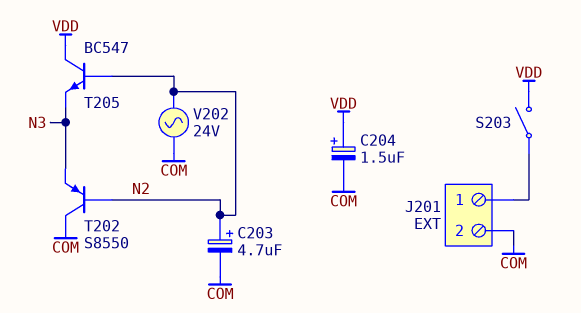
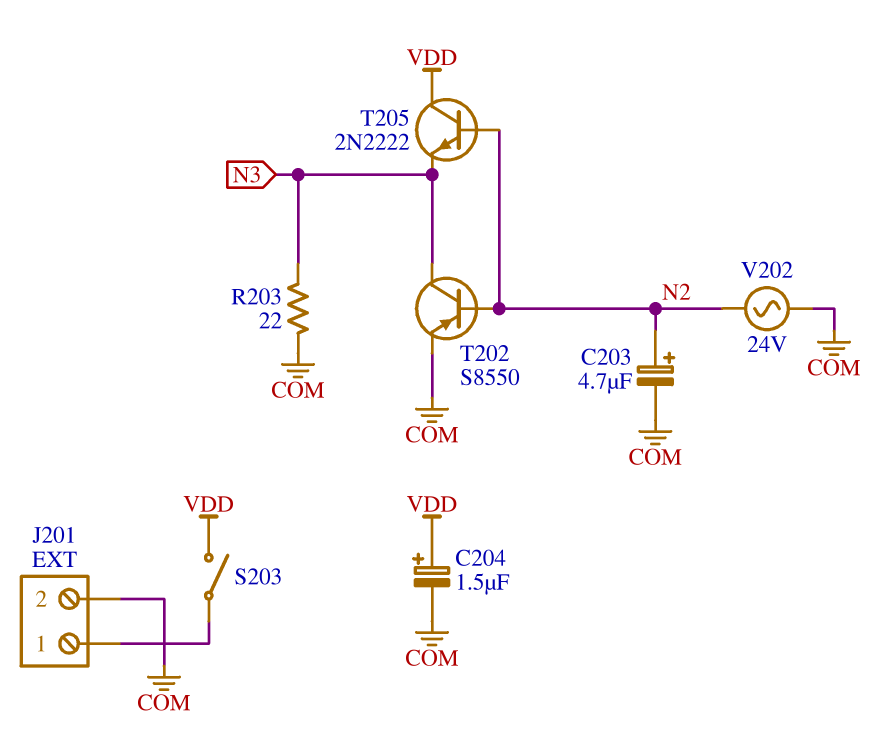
R203: none -> 22 (COM, N3)
T202: PNP S8550 (B N2, C COM, E N3) -> PNP S8550 (B N2, C N3, E COM)
T205: NPN BC547 (B N2, C VDD, E N3) -> NPN 2N2222 (B N2, C VDD, E N3)

